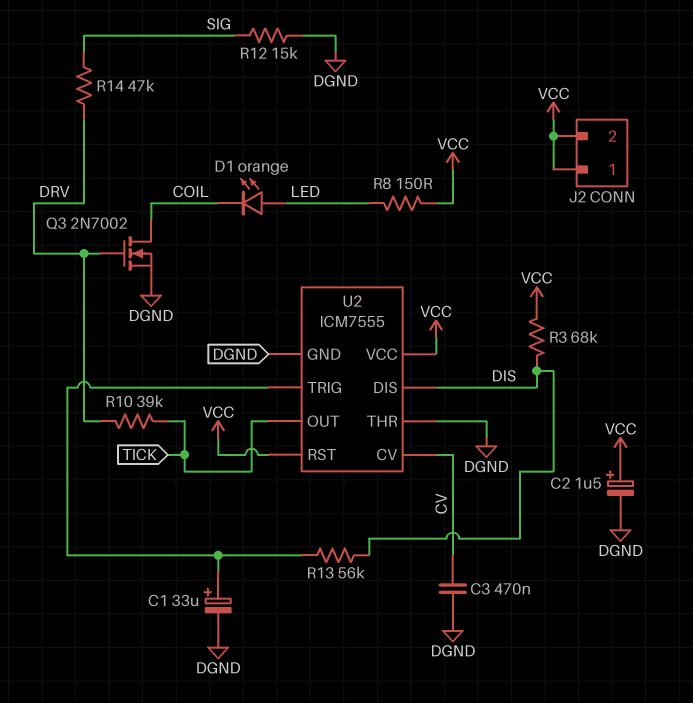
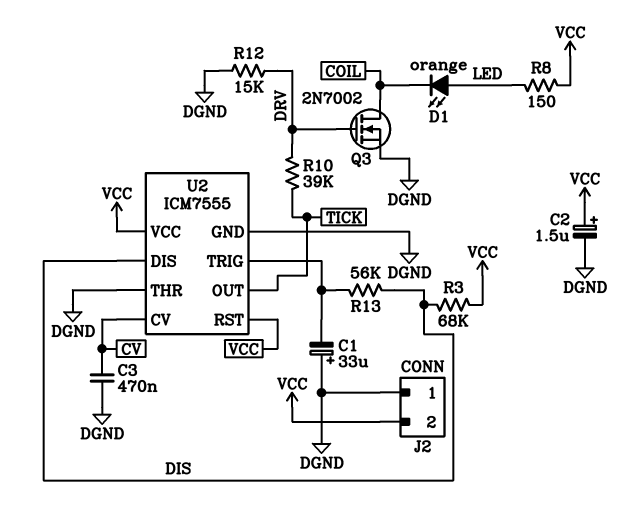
C1: 33uF (plus U2/TRIG, minus DGND) -> 33uF (plus DGND, minus U2/TRIG)
J2 pin 1: VCC -> DGND
R12: 15k (DGND, SIG) -> 15k (DGND, DRV)
R14: 47k (DRV, SIG) -> none

